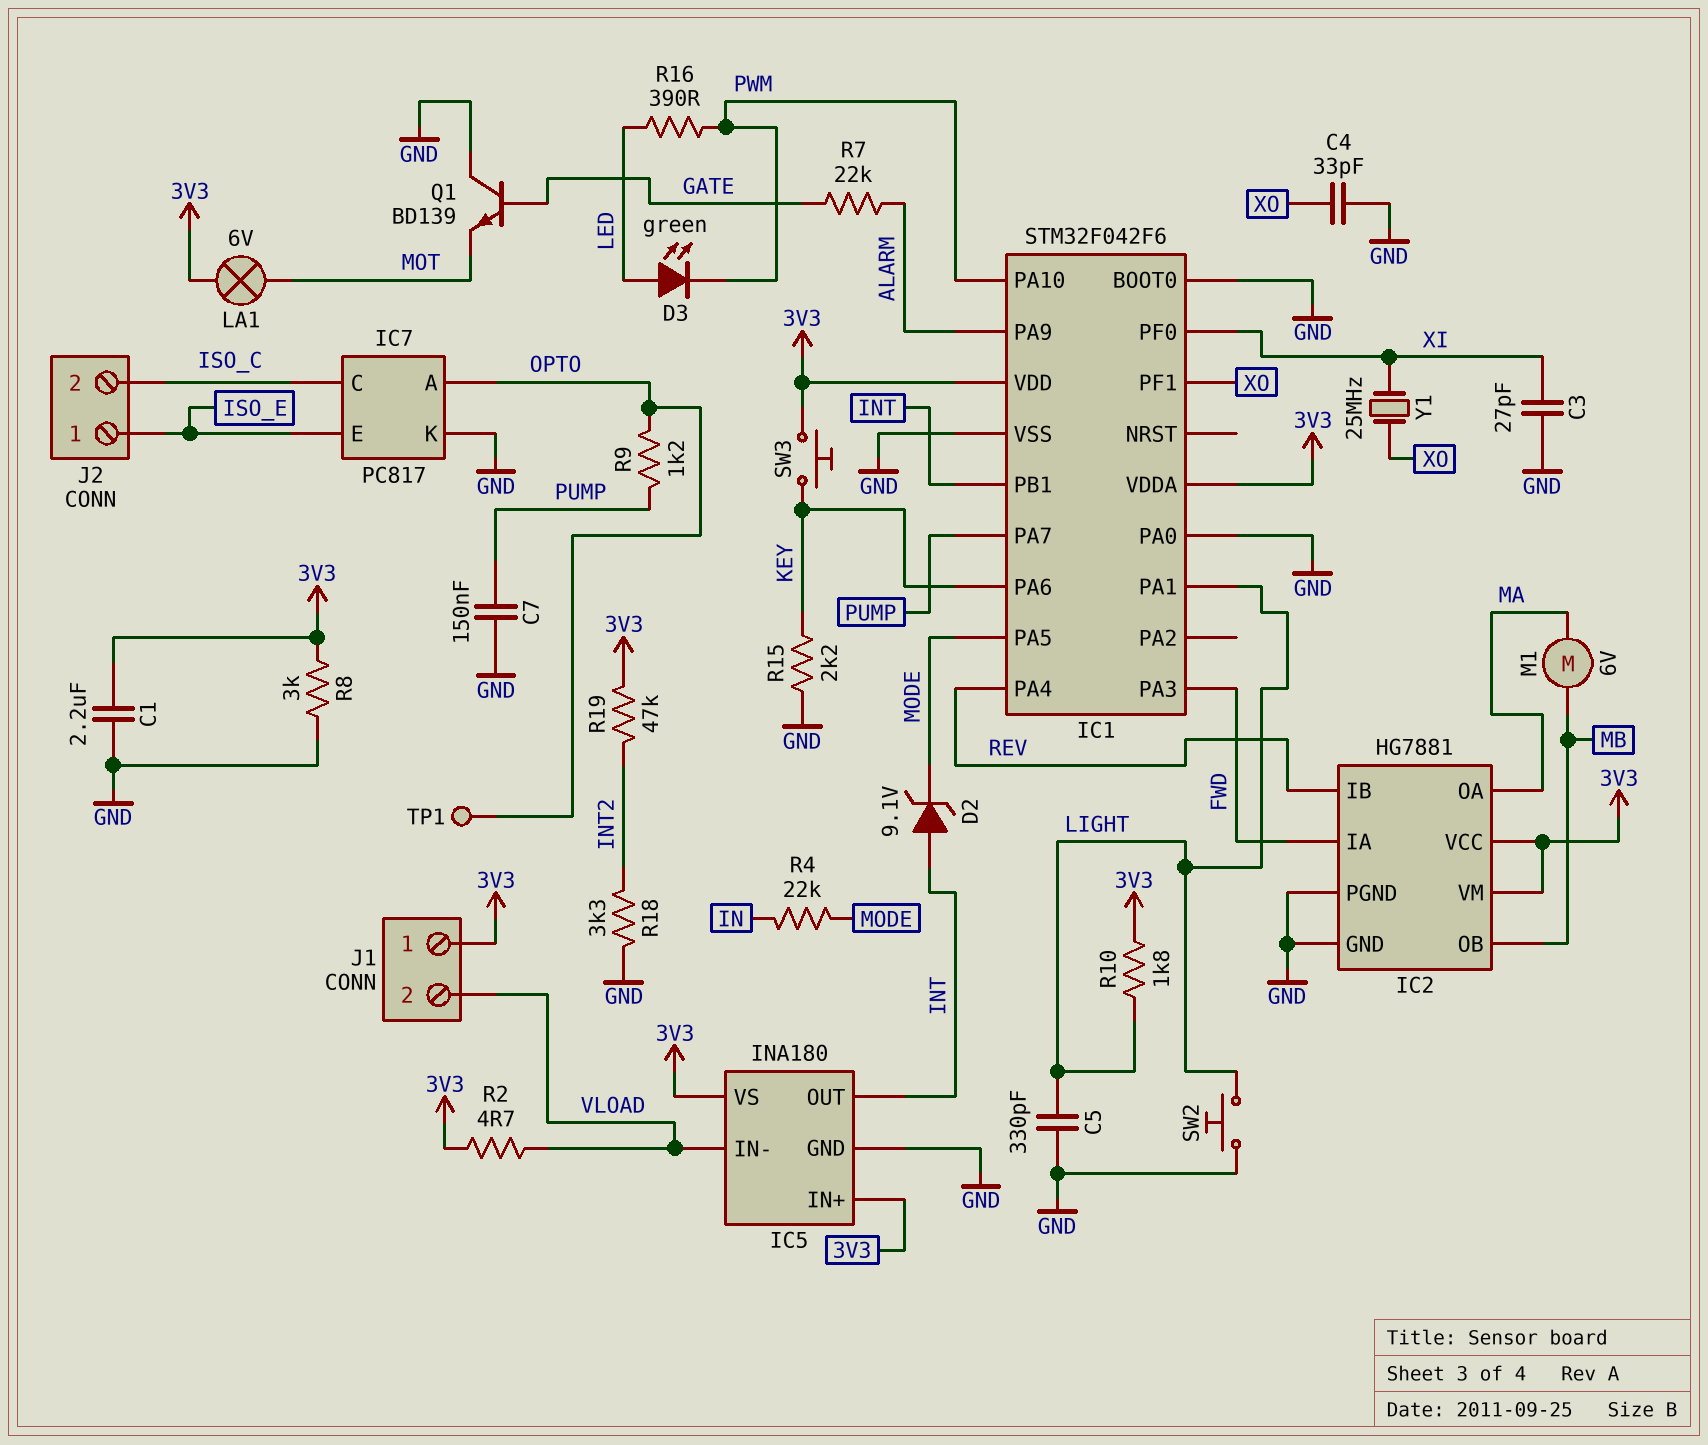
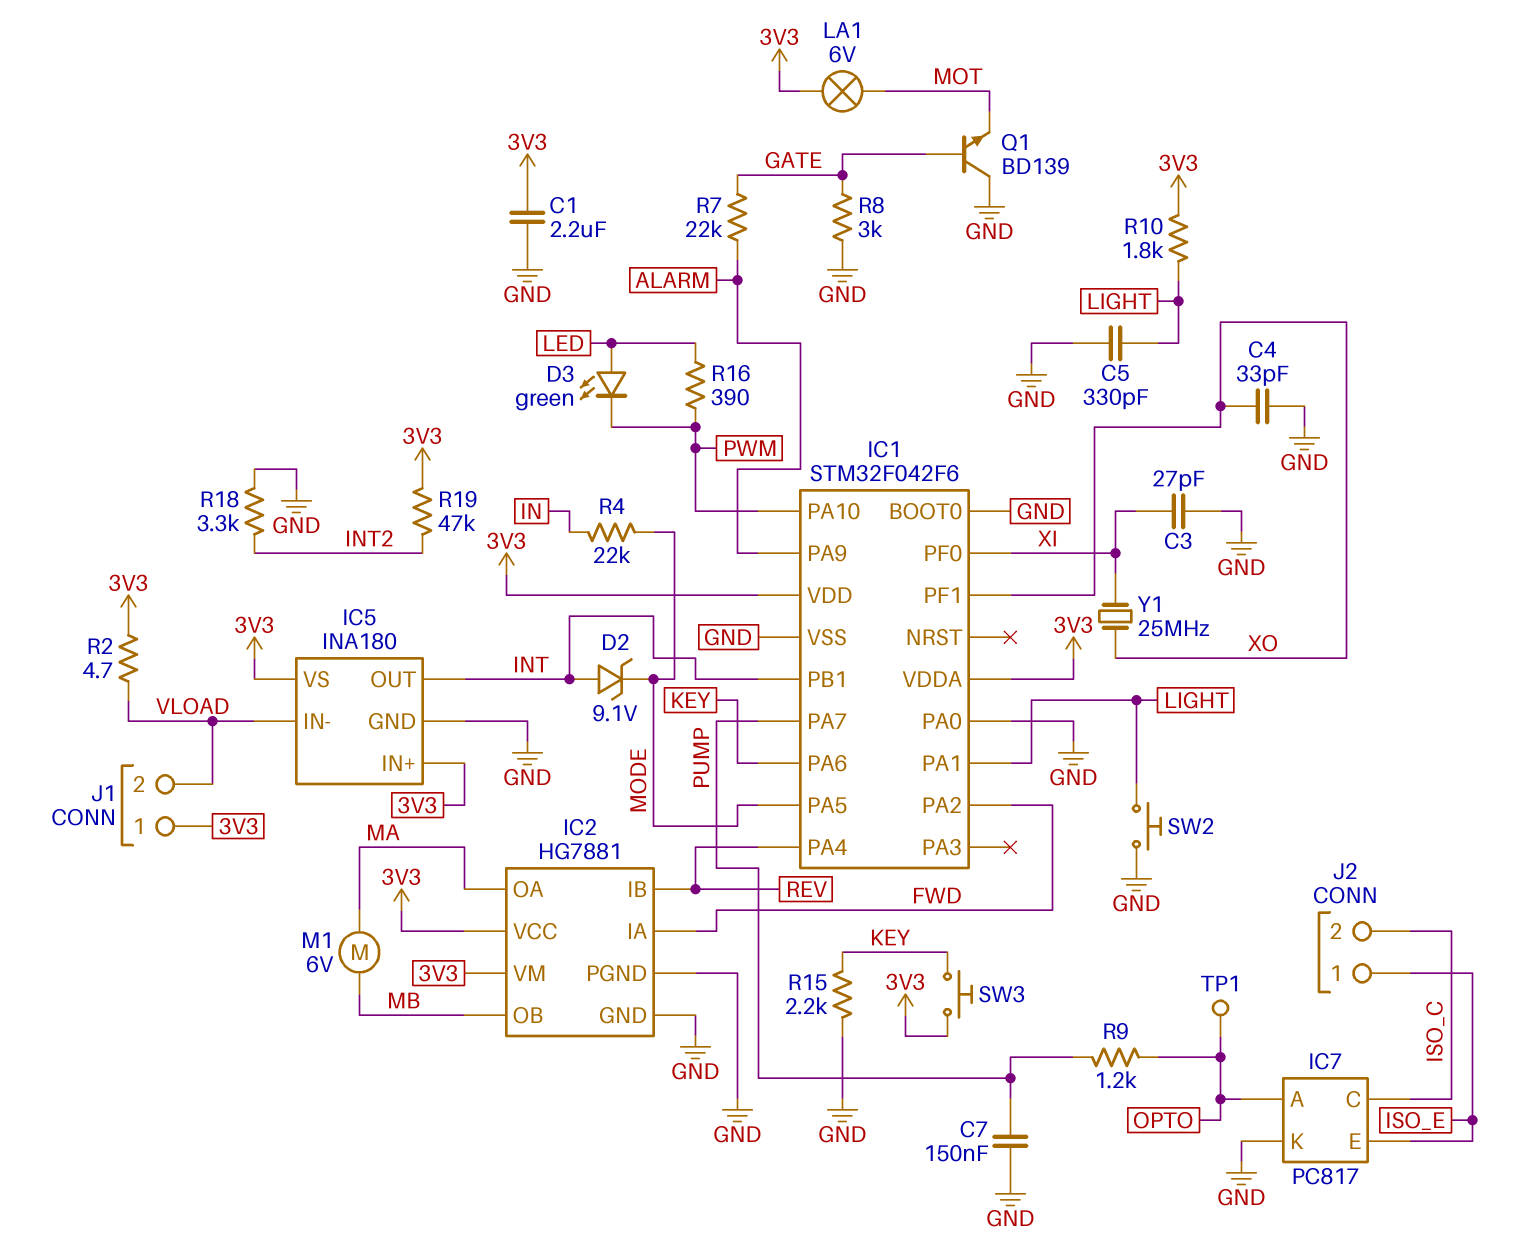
IC1 pin PA2: none -> FWD
IC1 pin PA3: FWD -> none
R8: 3k (3V3, GND) -> 3k (GATE, GND)

